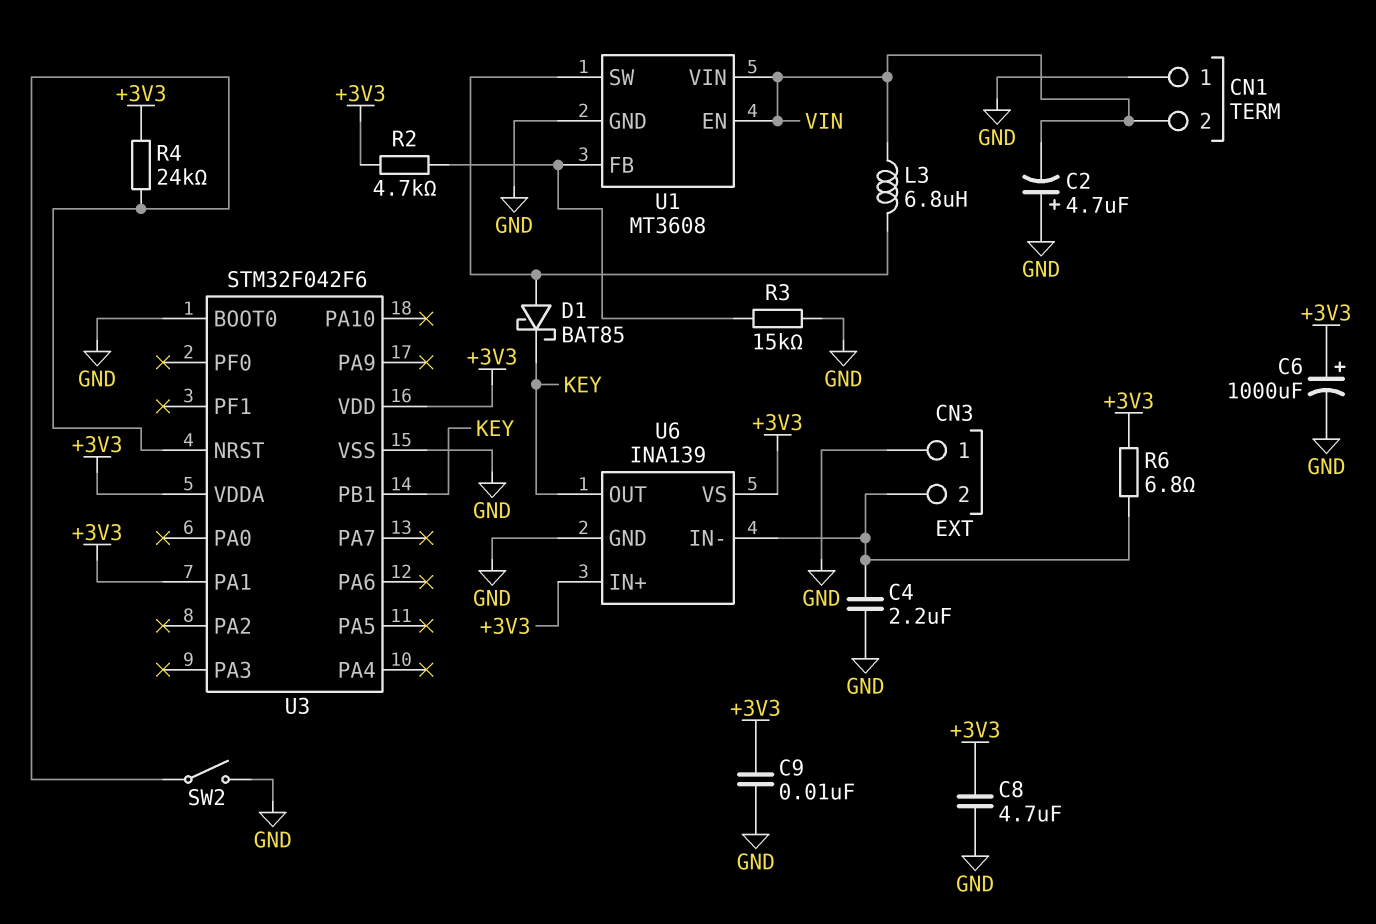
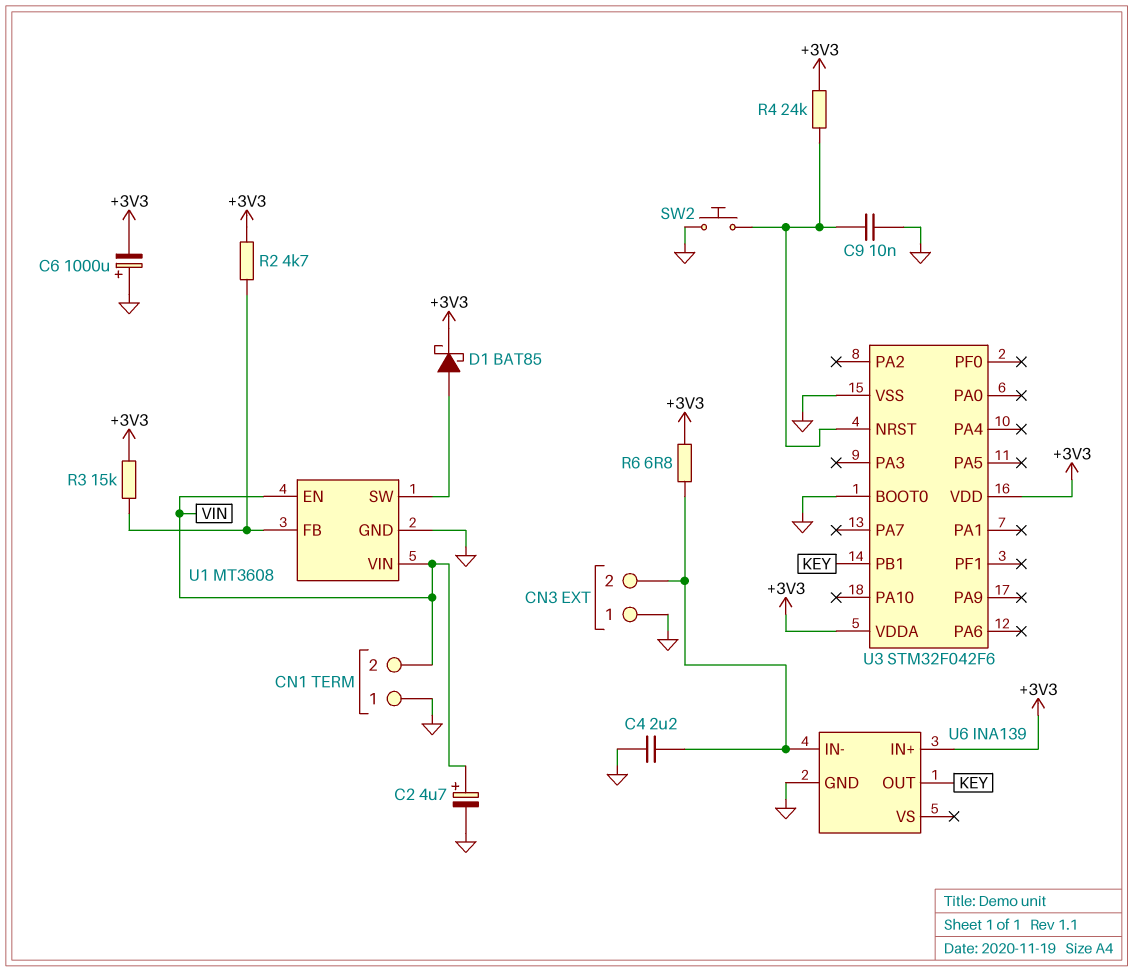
C2: 4.7uF (plus GND, minus VIN) -> 4.7uF (plus VIN, minus GND)
C6: 1000uF (plus +3V3, minus GND) -> 1000uF (plus GND, minus +3V3)
C8: 4.7uF (+3V3, GND) -> none
C9: 10nF (+3V3, GND) -> 10nF (GND, U3/NRST)
D1: schottky BAT85 (A U1/SW, K KEY) -> schottky BAT85 (A U1/SW, K +3V3)
L3: 6.8uH (U1/SW, VIN) -> none
R3: 15k (GND, U1/FB) -> 15k (+3V3, U1/FB)
SW2: switch (GND, U3/NRST) -> button (GND, U3/NRST)
U3 pin PA1: +3V3 -> none
U6 pin VS: +3V3 -> none

